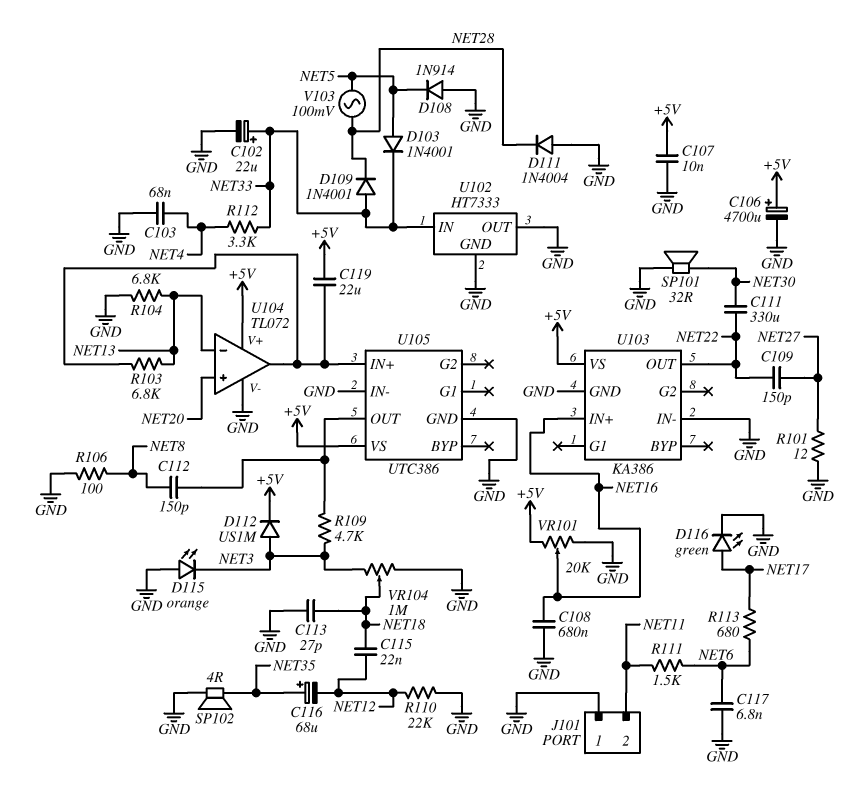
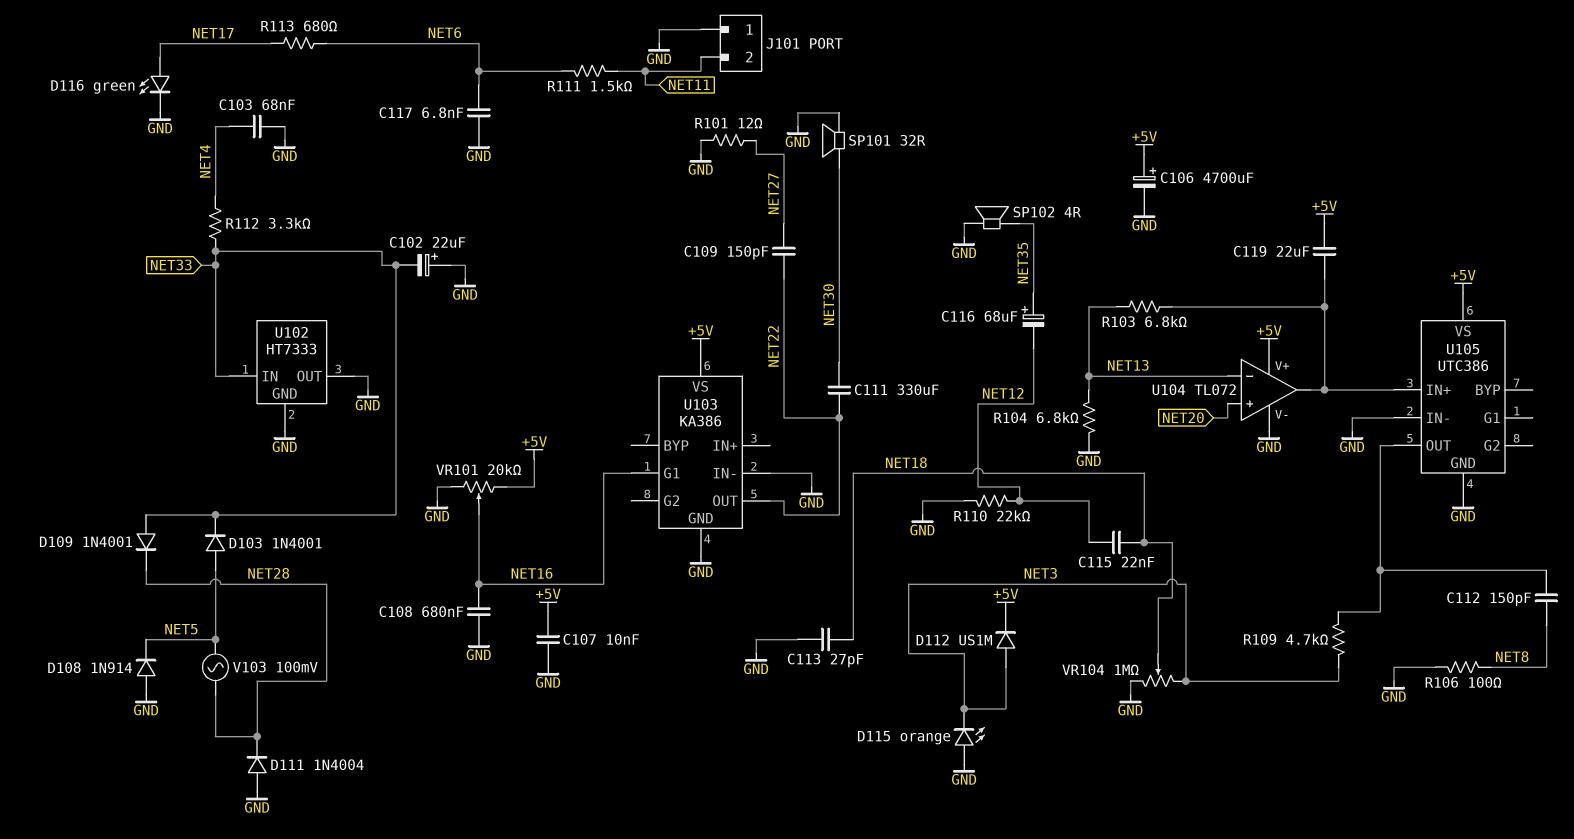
C102: 22uF (plus NET33, minus GND) -> 22uF (plus GND, minus NET33)
U103 pin G1: none -> NET16
U103 pin IN+: NET16 -> none

